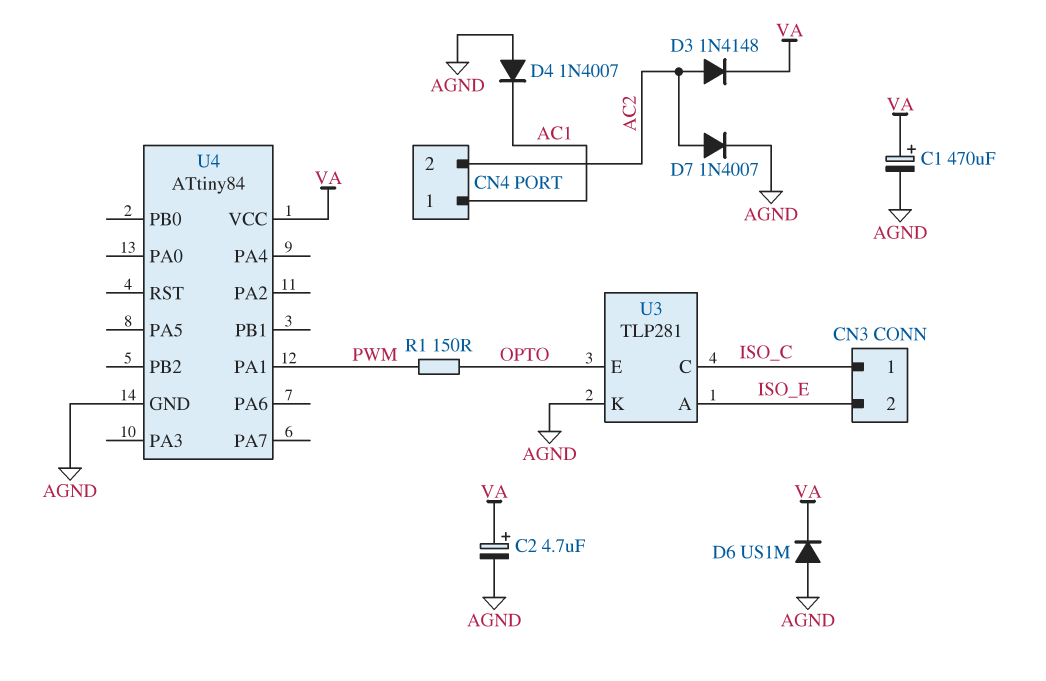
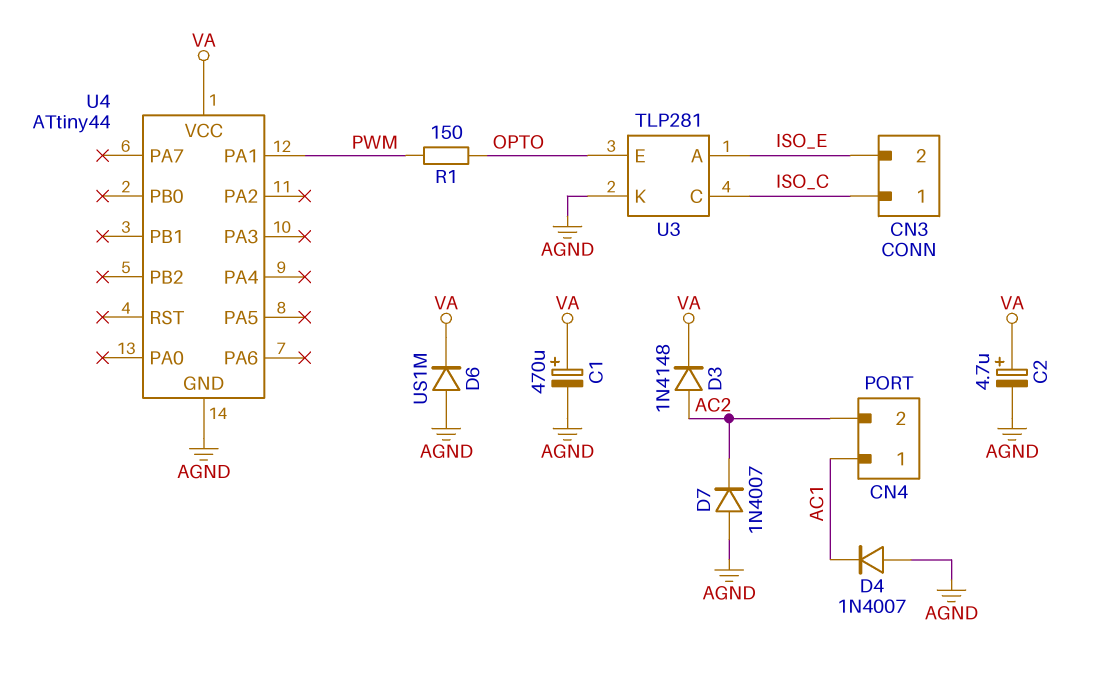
D7: diode 1N4007 (A AC2, K AGND) -> diode 1N4007 (A AGND, K AC2)
U4: ATtiny84 -> ATtiny44

